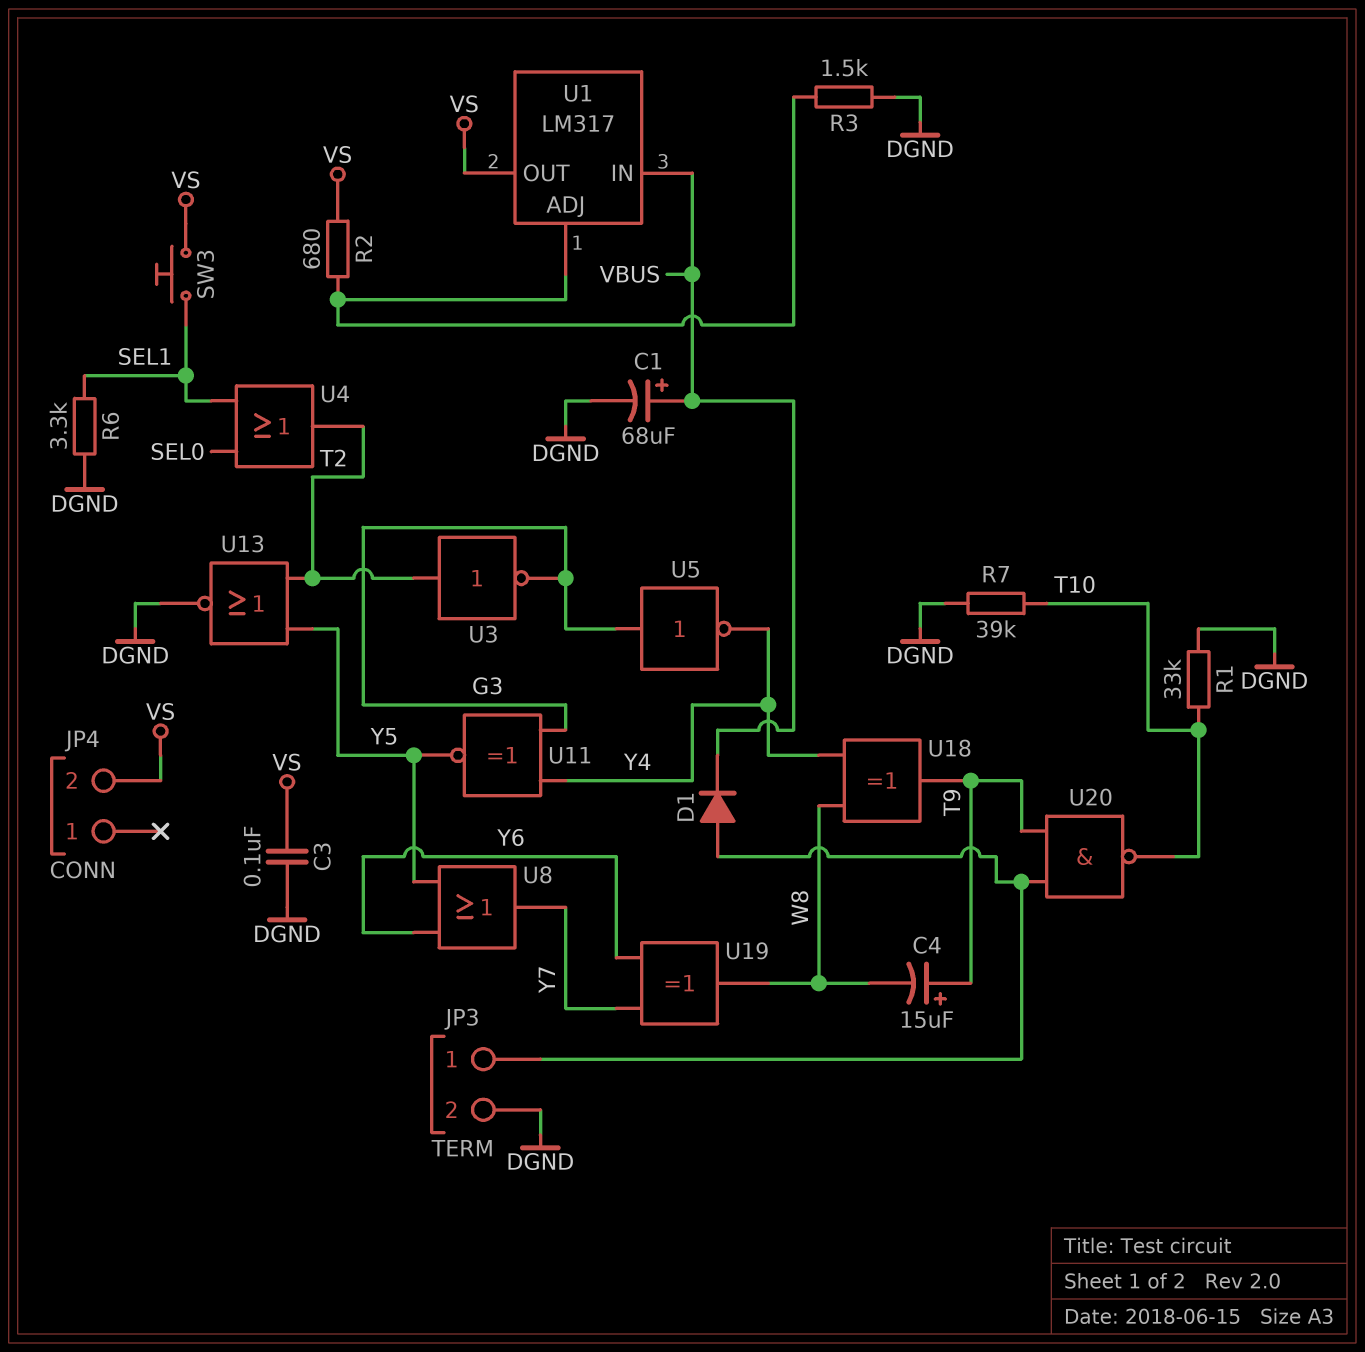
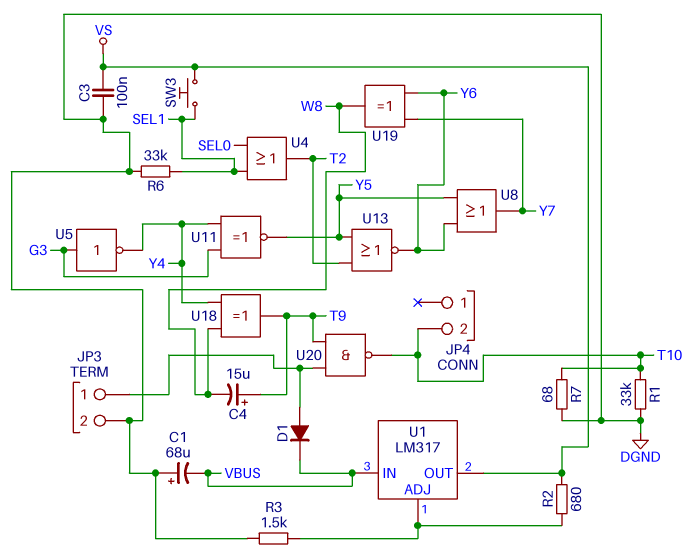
C1: 68uF (plus VBUS, minus DGND) -> 68uF (plus DGND, minus VBUS)
JP4 pin 2: VS -> T10
R6: 3.3k (DGND, SEL1) -> 33k (DGND, SEL1)
R7: 39k (DGND, T10) -> 68 (DGND, T10)
U3: NOT (in T2, out G3) -> none
U13: NOR (in T2, in Y5, out DGND) -> NOR (in T2, in Y5, out Y6)

